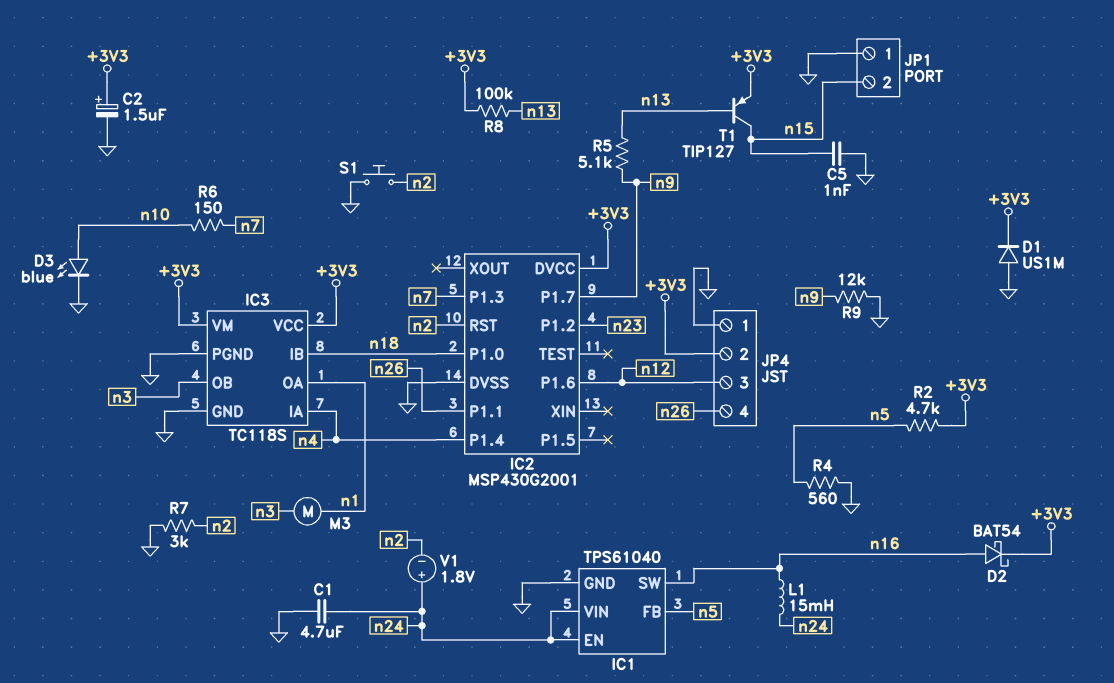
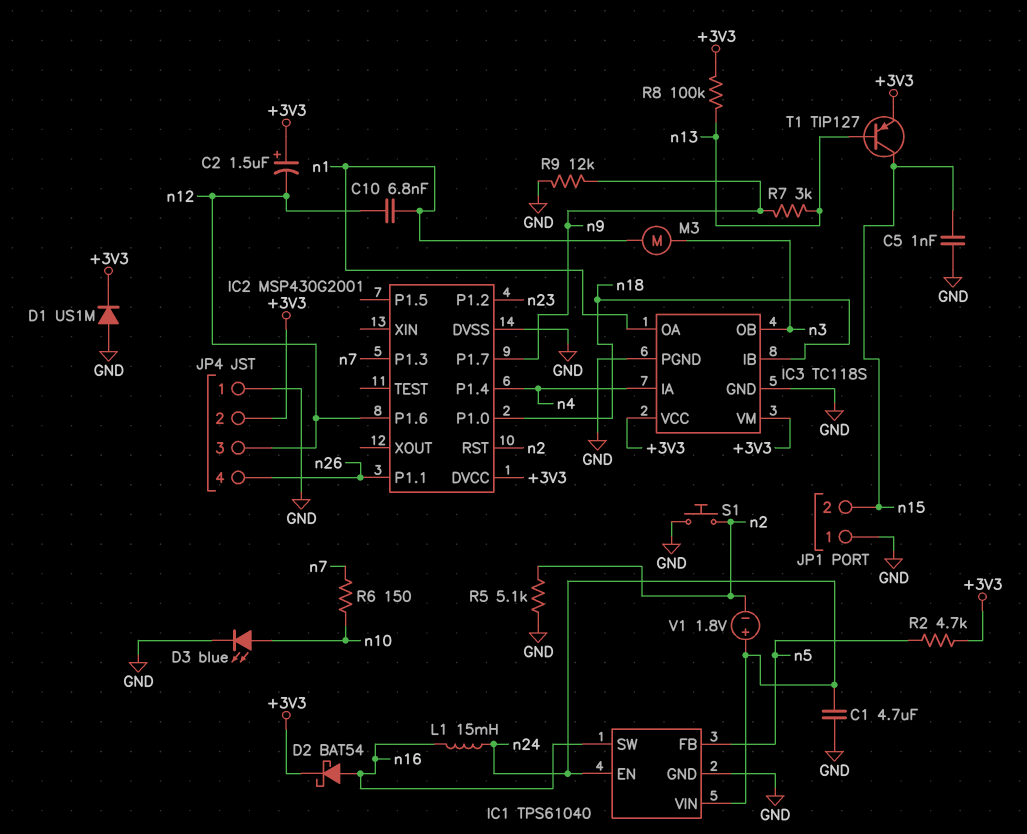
C2: 1.5uF (plus +3V3, minus GND) -> 1.5uF (plus +3V3, minus n12)
C10: none -> 6.8nF (n1, n12)
R4: 560 (GND, n5) -> none
R5: 5.1k (n9, n13) -> 5.1k (GND, n2)
R7: 3k (GND, n2) -> 3k (n9, n13)

